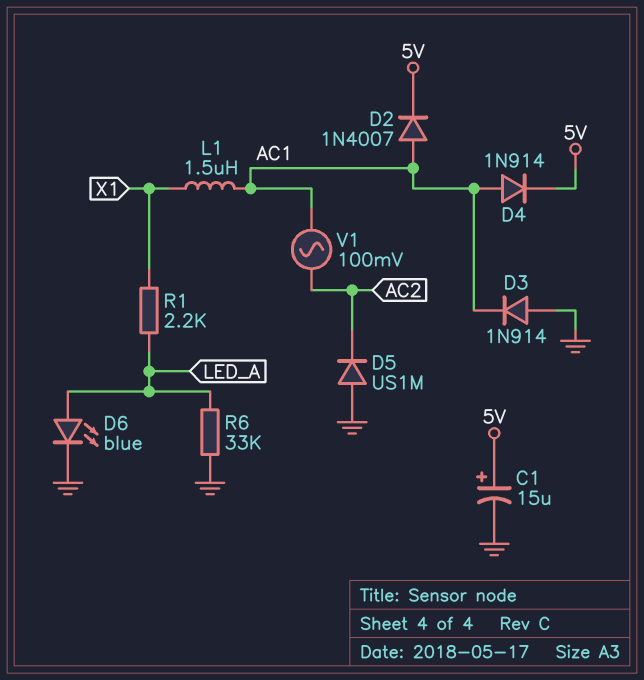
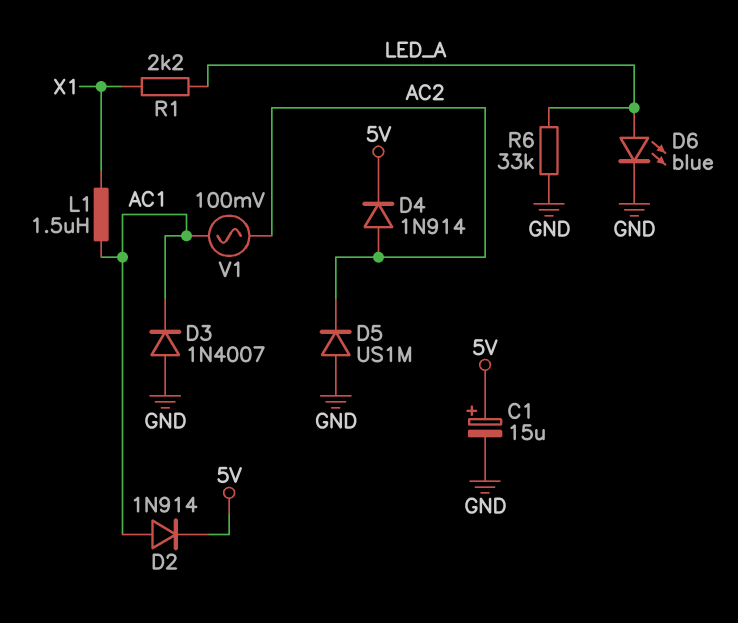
D2: diode 1N4007 (A AC1, K 5V) -> diode 1N914 (A AC1, K 5V)
D3: diode 1N914 (A GND, K AC1) -> diode 1N4007 (A GND, K AC1)
D4: diode 1N914 (A AC1, K 5V) -> diode 1N914 (A AC2, K 5V)

